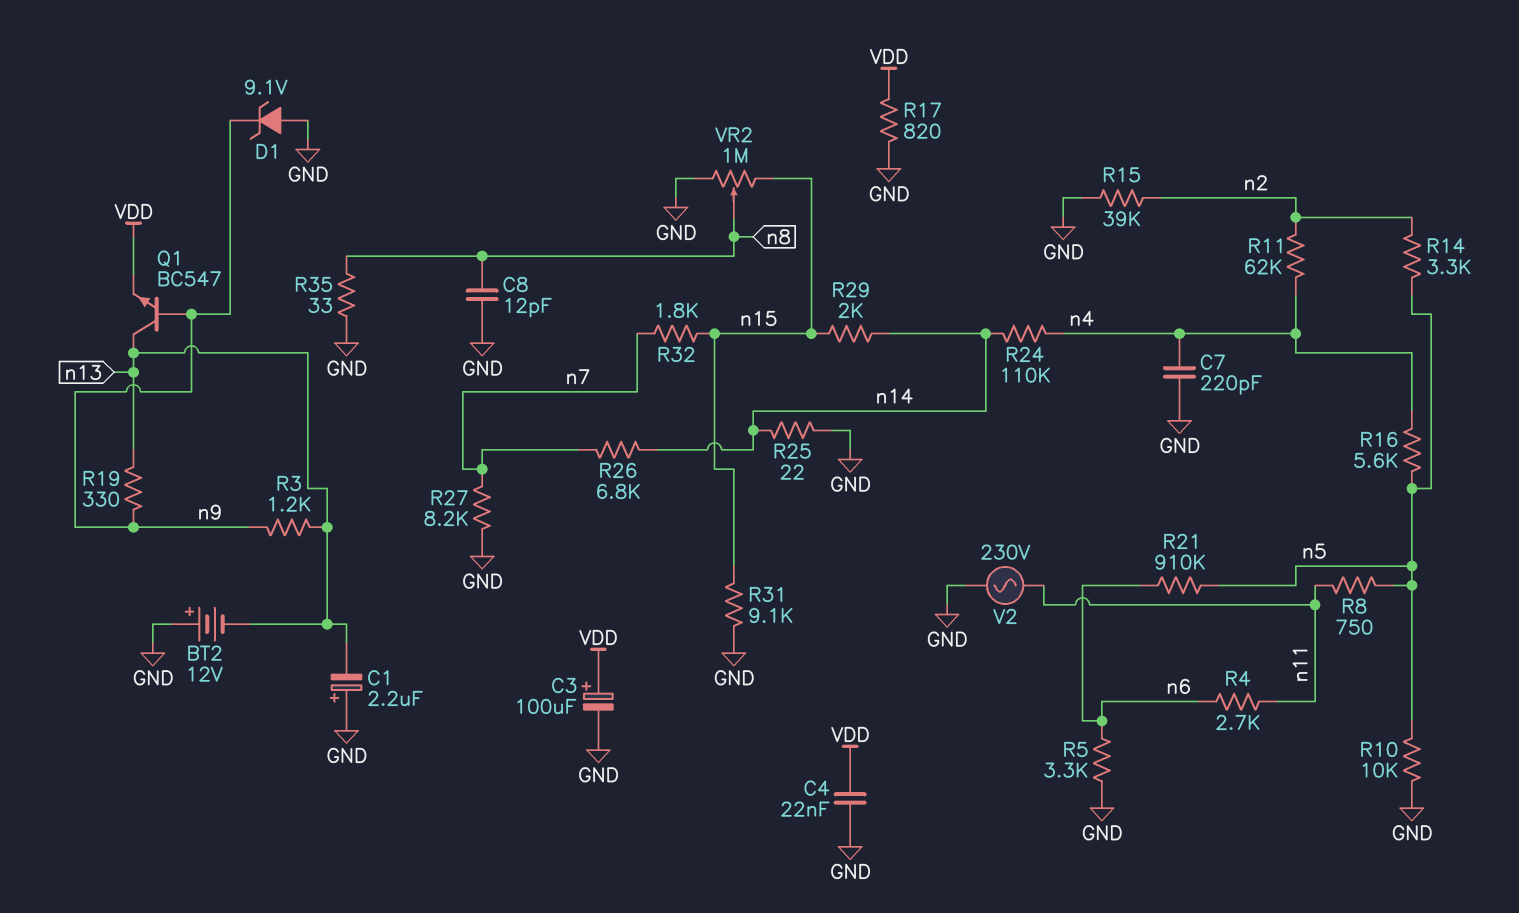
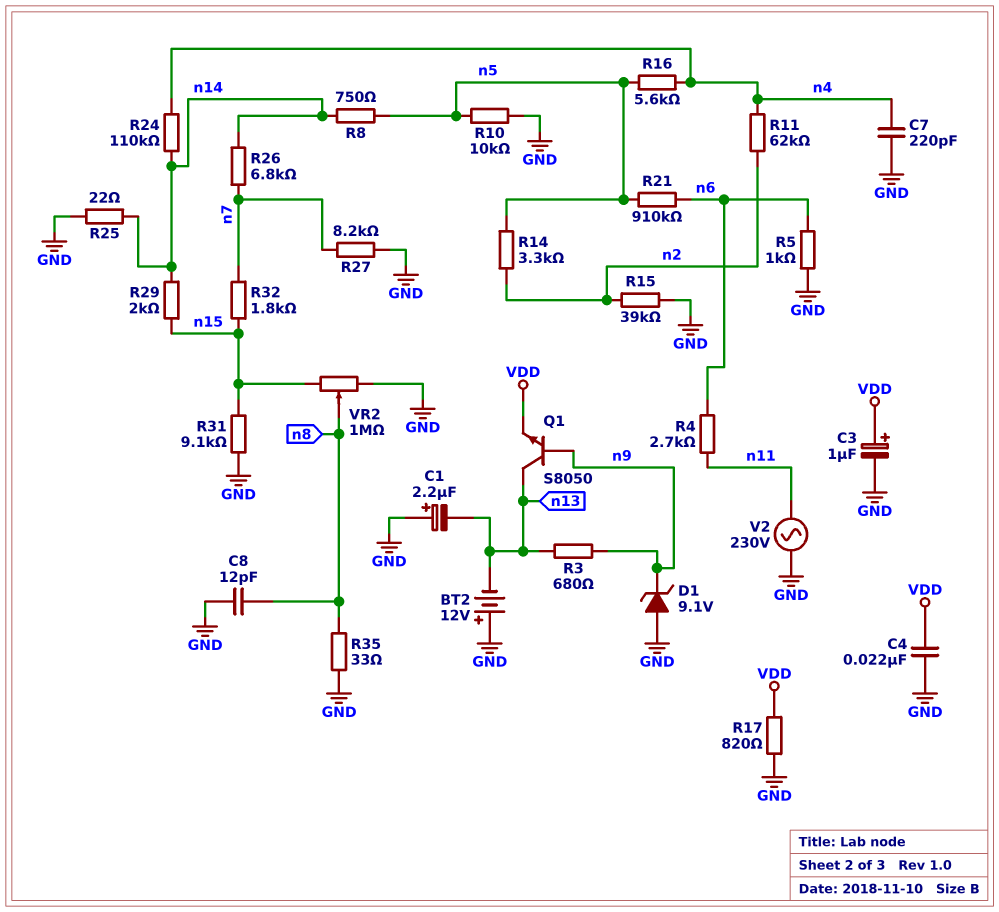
C3: 100uF (plus VDD, minus GND) -> 1uF (plus VDD, minus GND)
Q1: NPN BC547 (B n9, C n13, E VDD) -> NPN S8050 (B n9, C n13, E VDD)
R3: 1.2k (n9, n13) -> 680 (n9, n13)
R5: 3.3k (GND, n6) -> 1k (GND, n6)
R8: 750 (n5, n11) -> 750 (n5, n14)
R19: 330 (n9, n13) -> none

